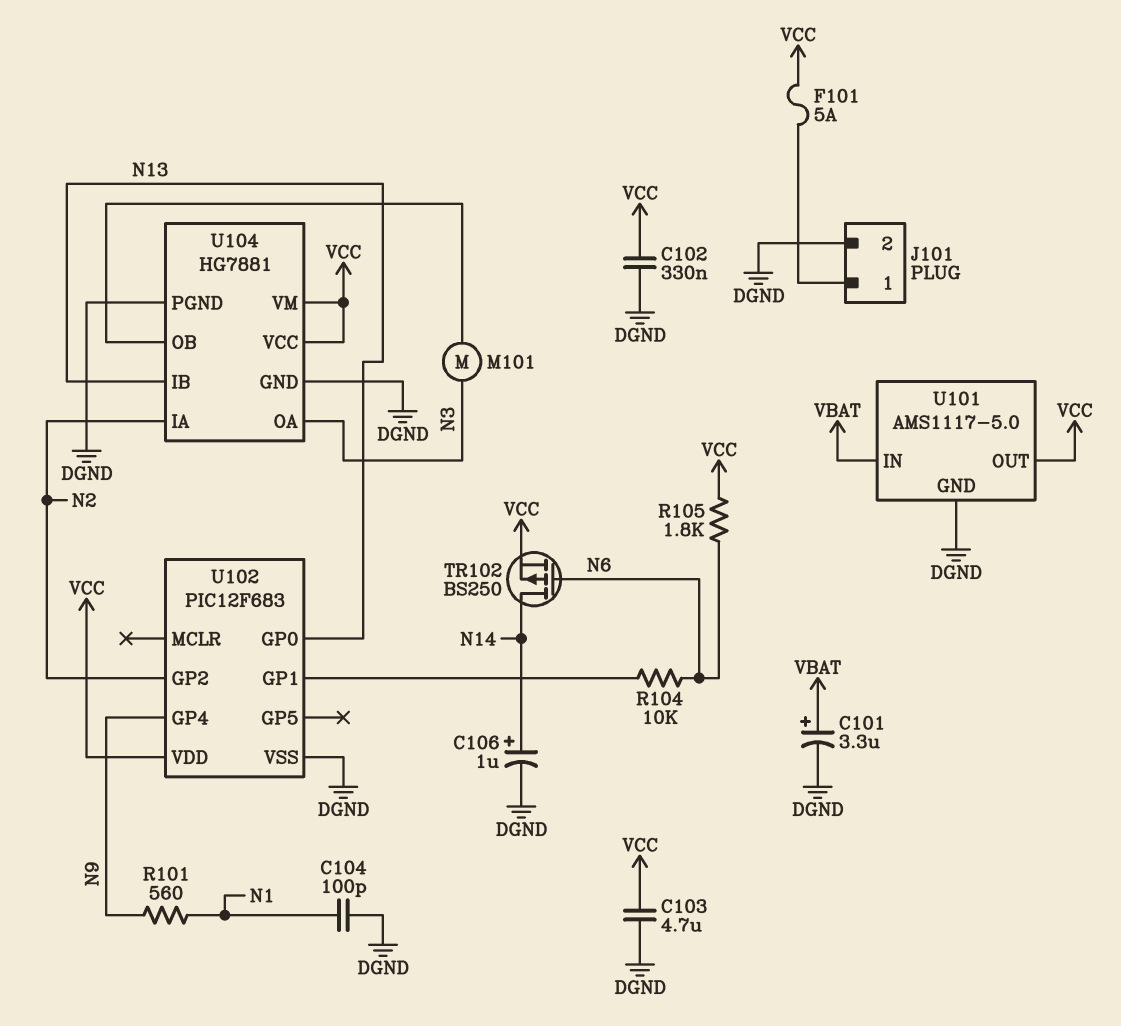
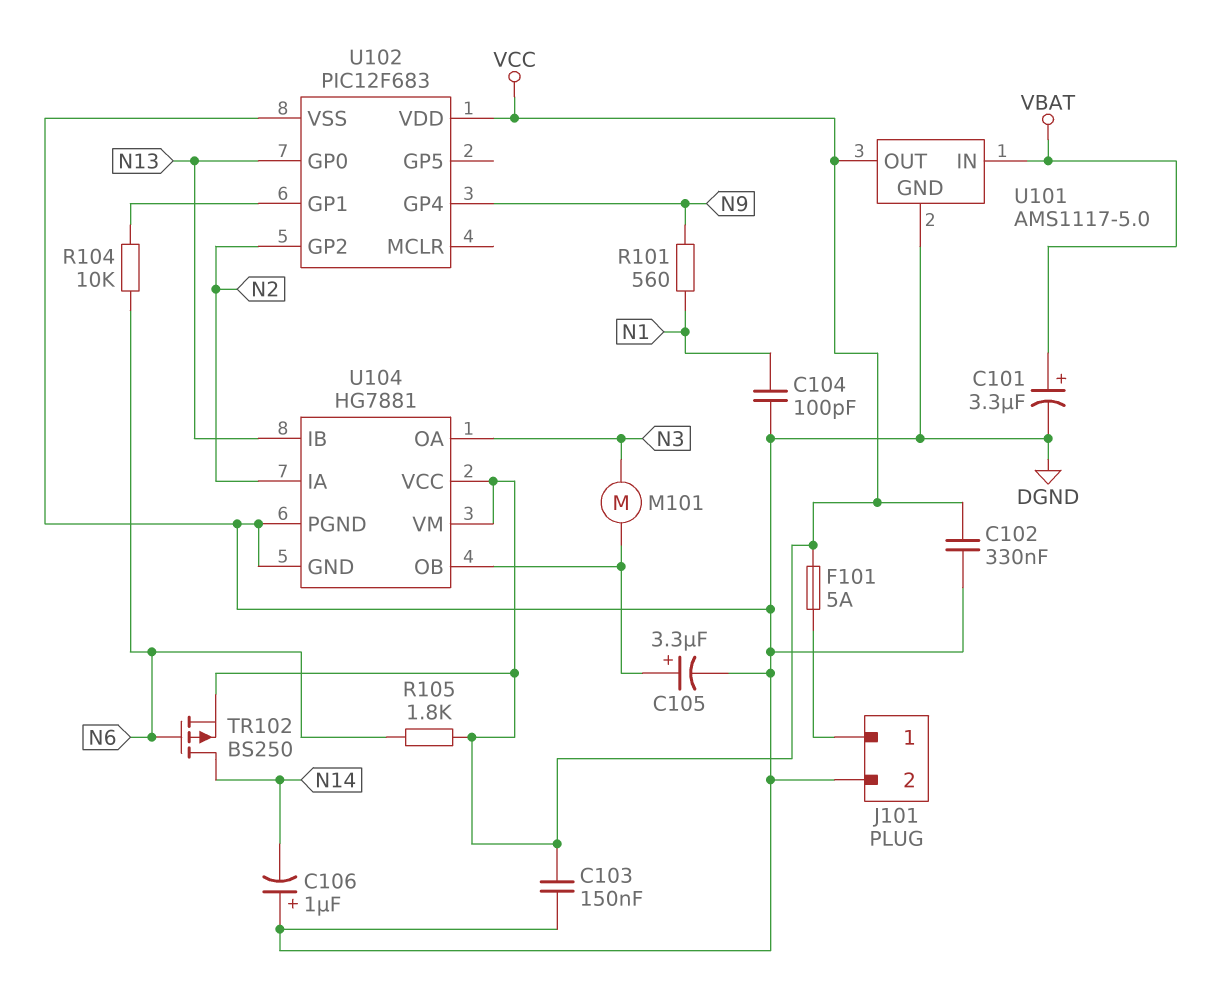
C103: 4.7uF (DGND, VCC) -> 150nF (DGND, VCC)
C105: none -> 3.3uF (plus U104/OB, minus DGND)
C106: 1uF (plus N14, minus DGND) -> 1uF (plus DGND, minus N14)

